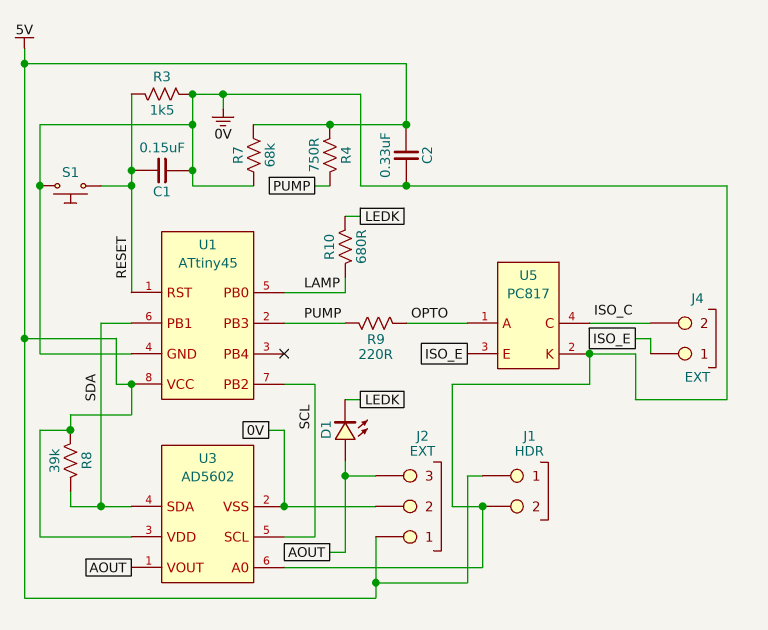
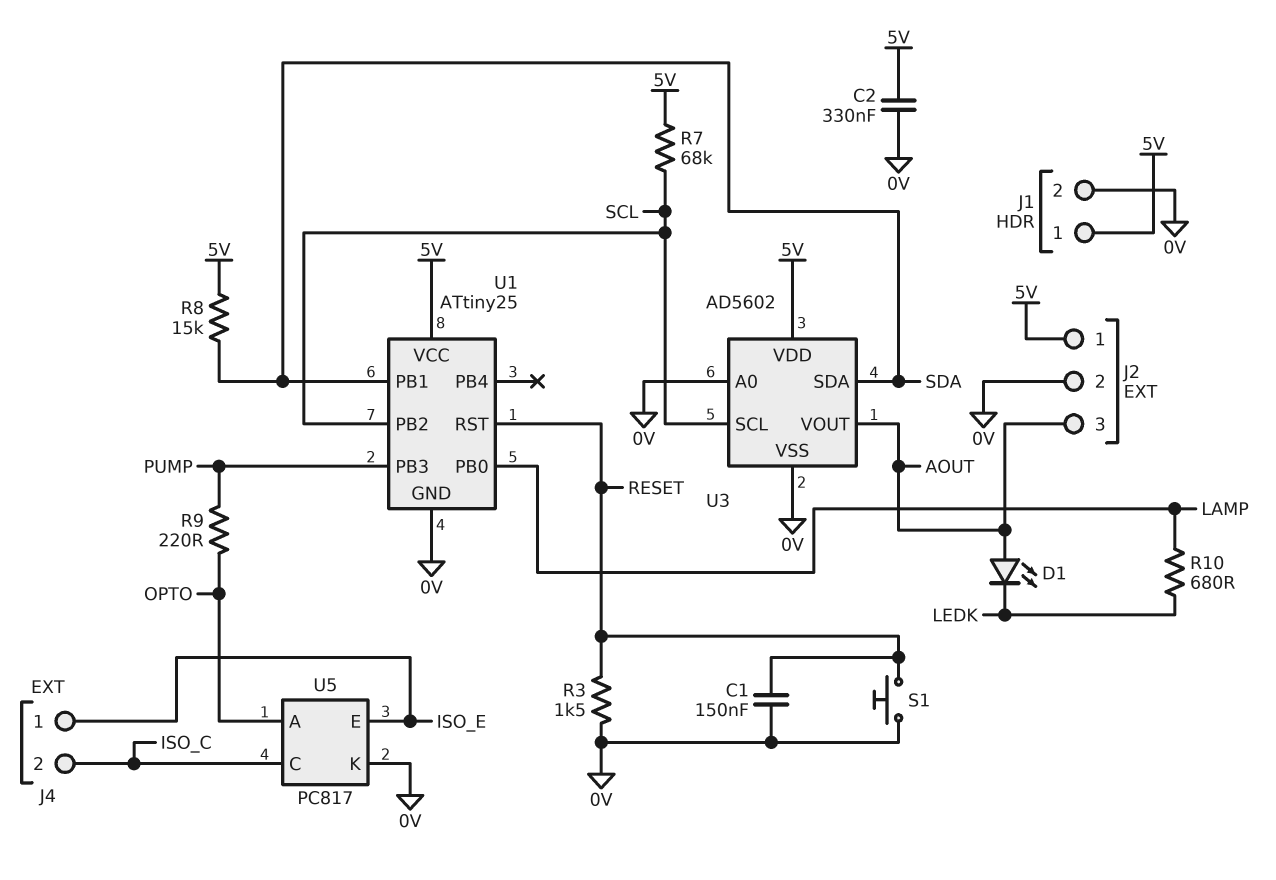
R4: 750 (5V, PUMP) -> none
R7: 68k (0V, 5V) -> 68k (5V, SCL)
R8: 39k (5V, SDA) -> 15k (5V, SDA)
U1: ATtiny45 -> ATtiny25

